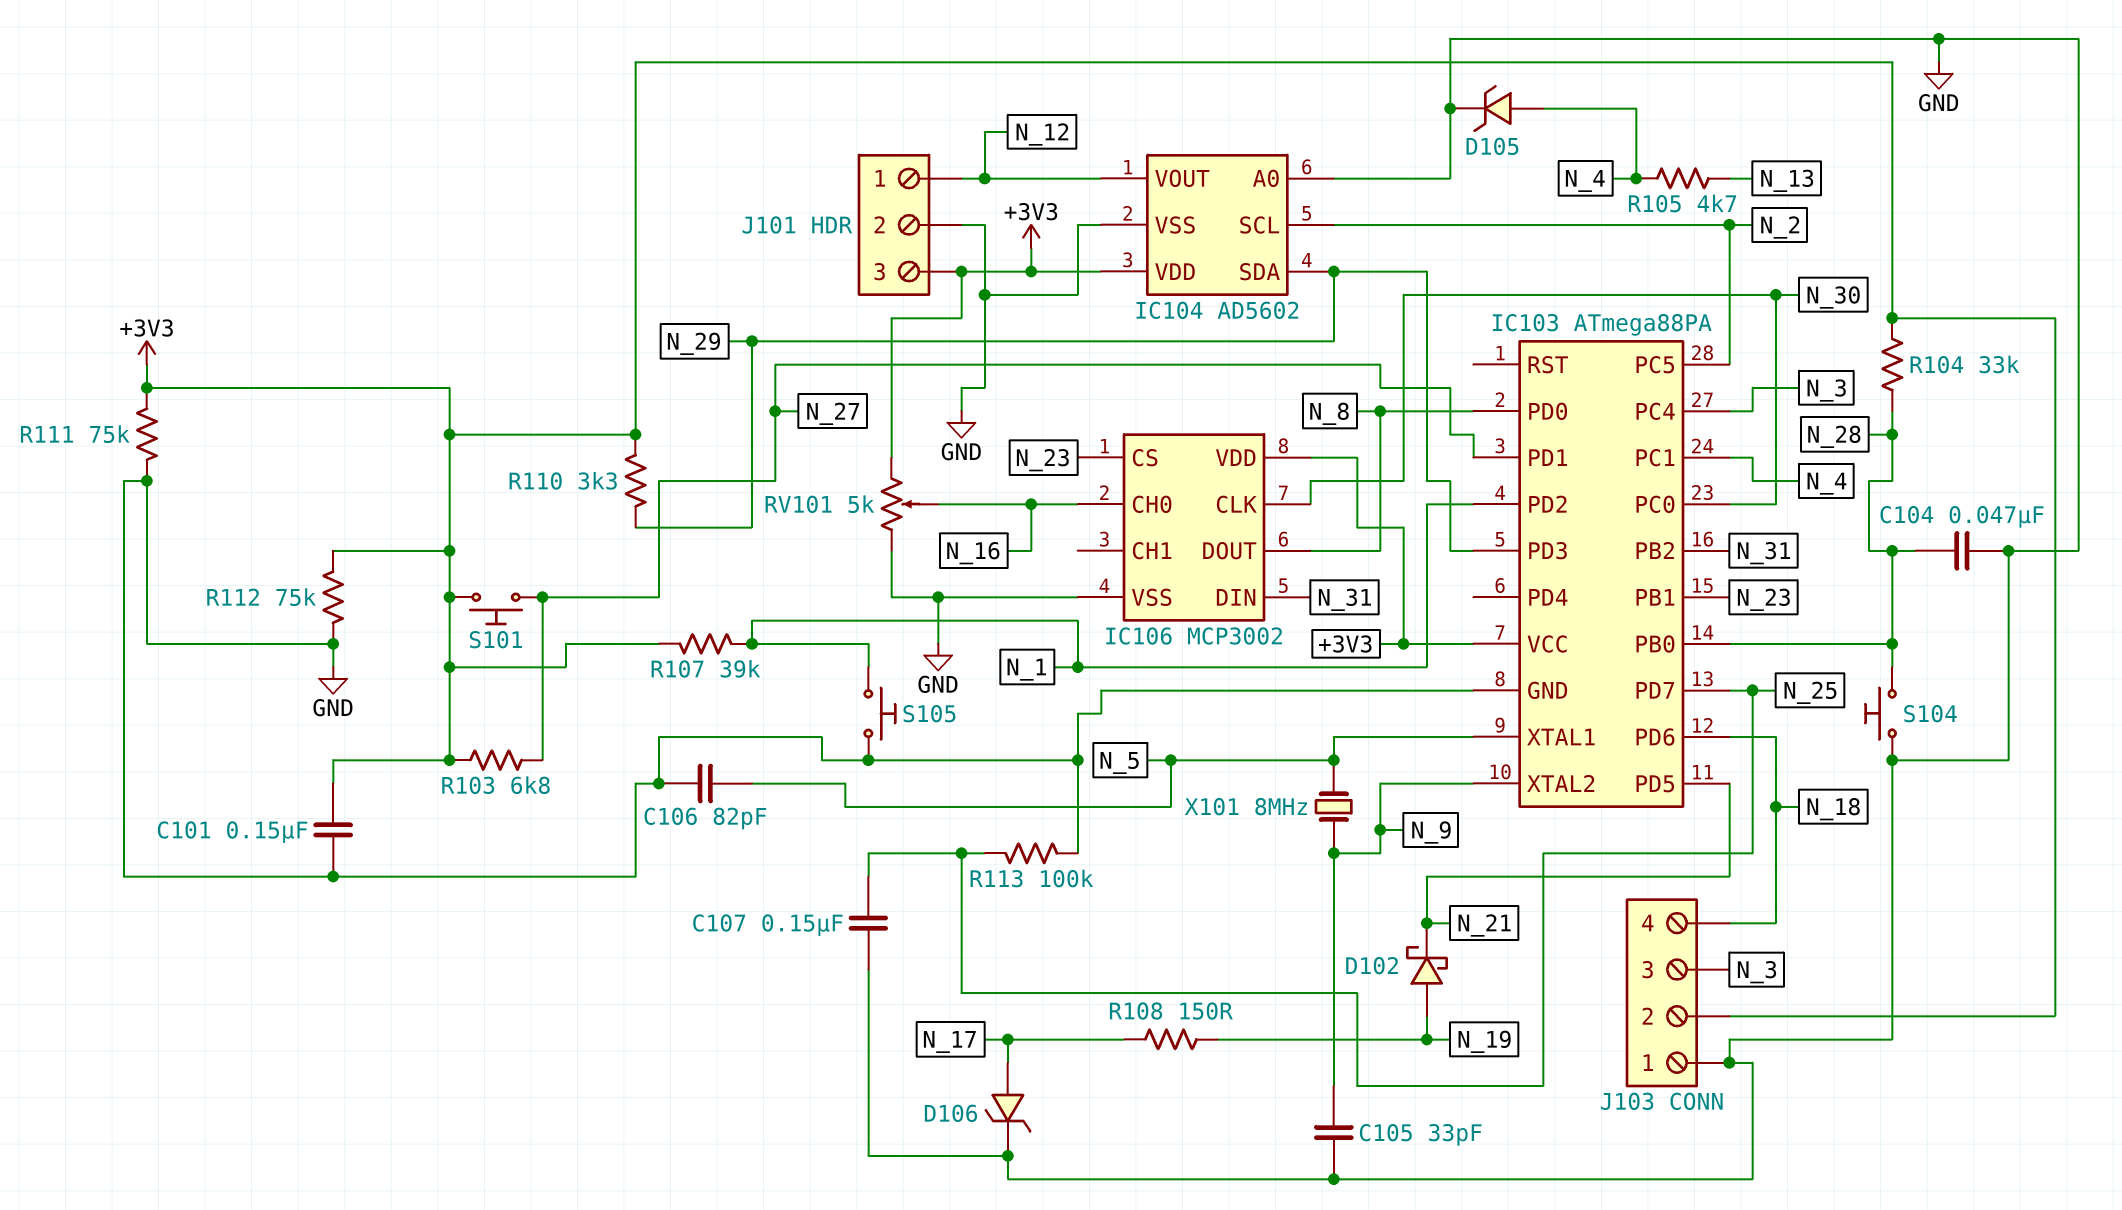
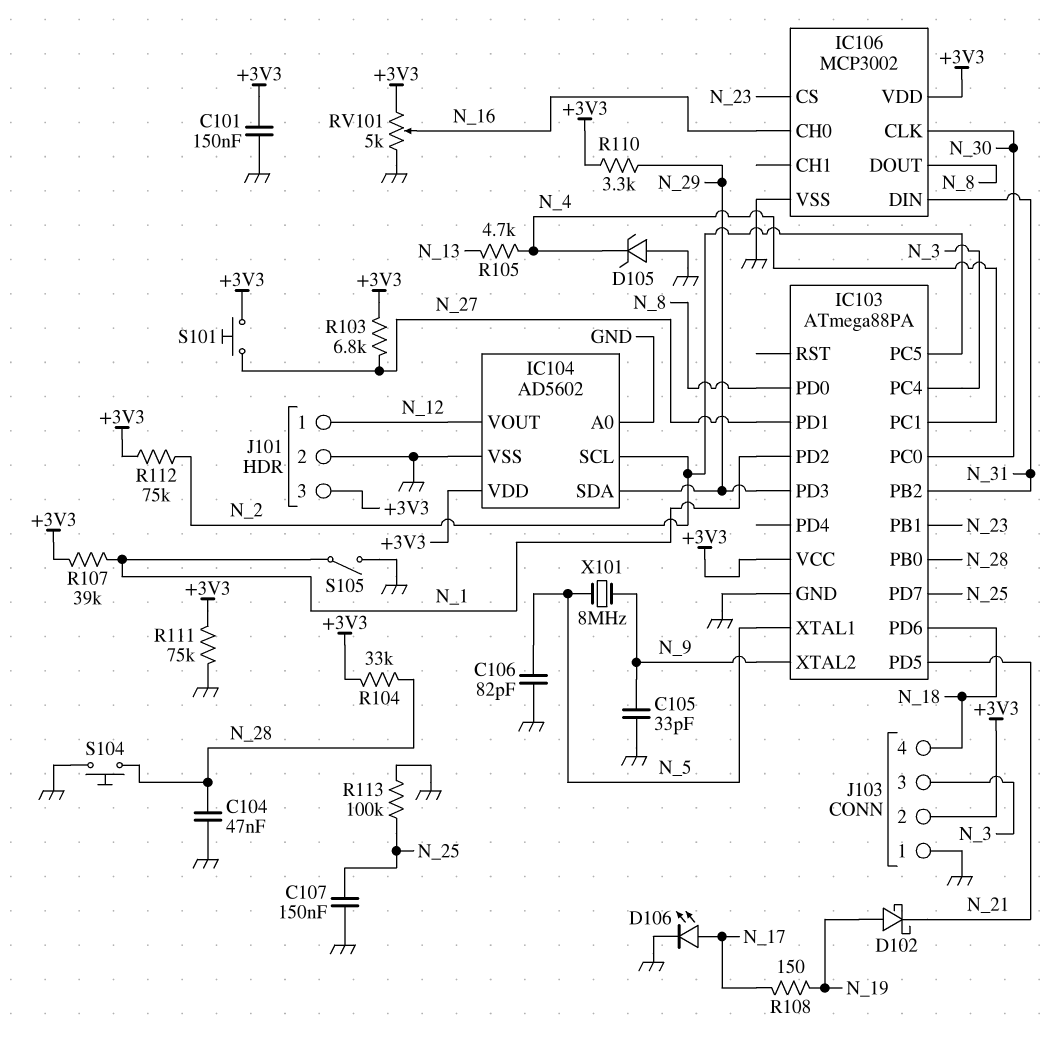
D105: zener (A N_4, K GND) -> zener (A GND, K N_4)
D106: zener (A N_17, K GND) -> LED (A N_17, K GND)
R112: 75k (+3V3, GND) -> 75k (+3V3, N_2)
S105: button (GND, N_1) -> switch (GND, N_1)

